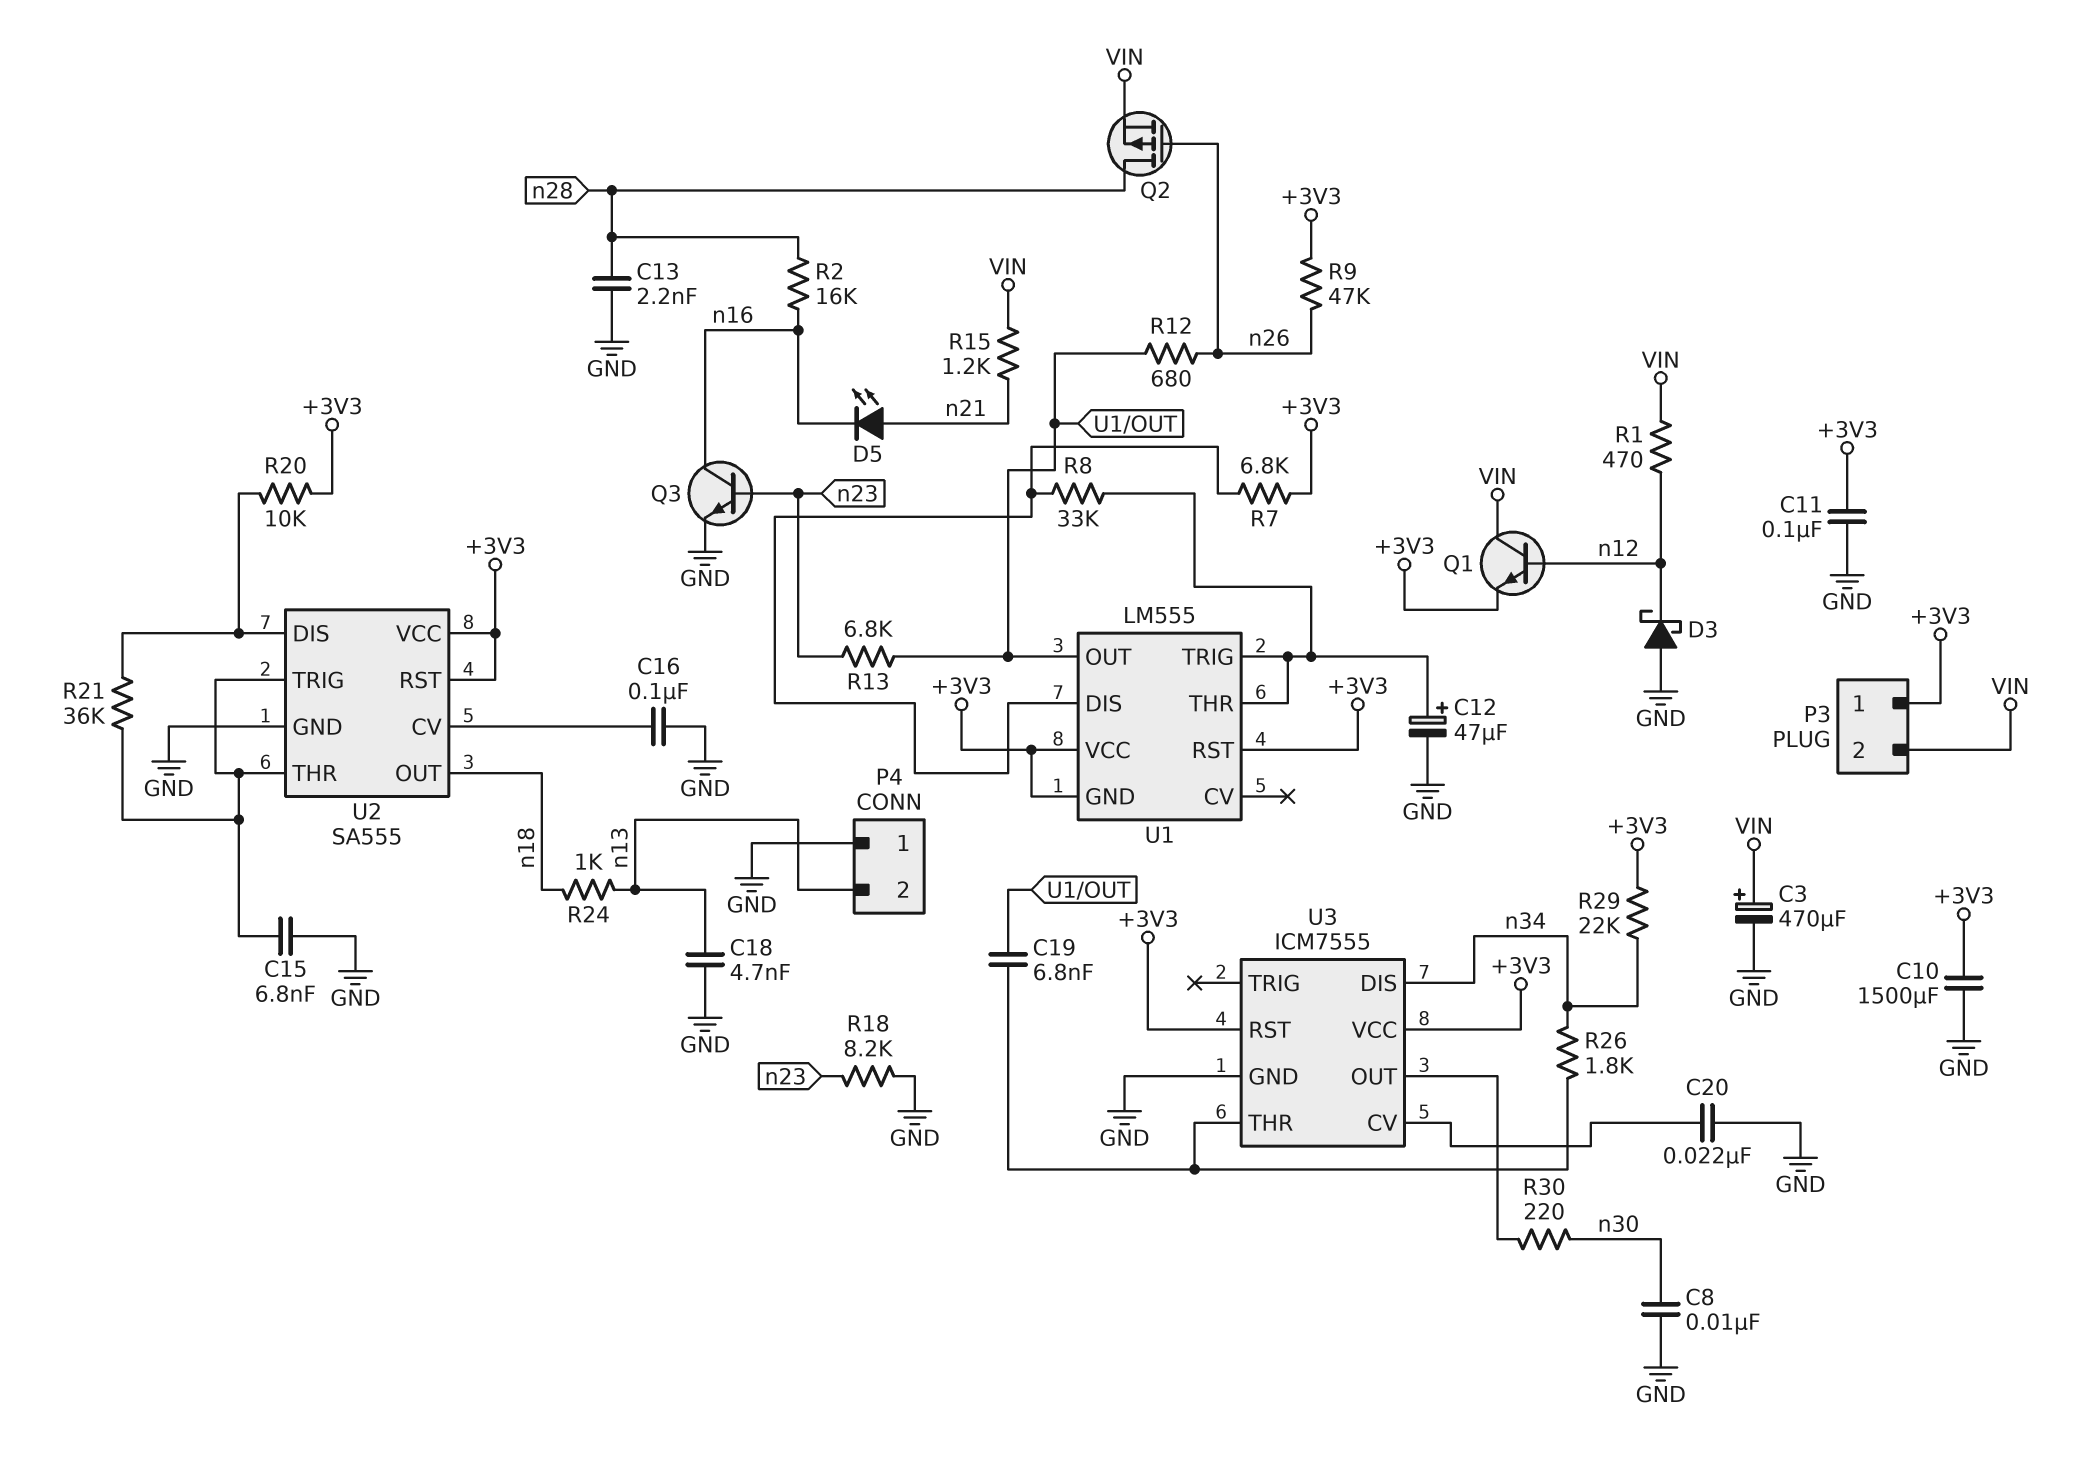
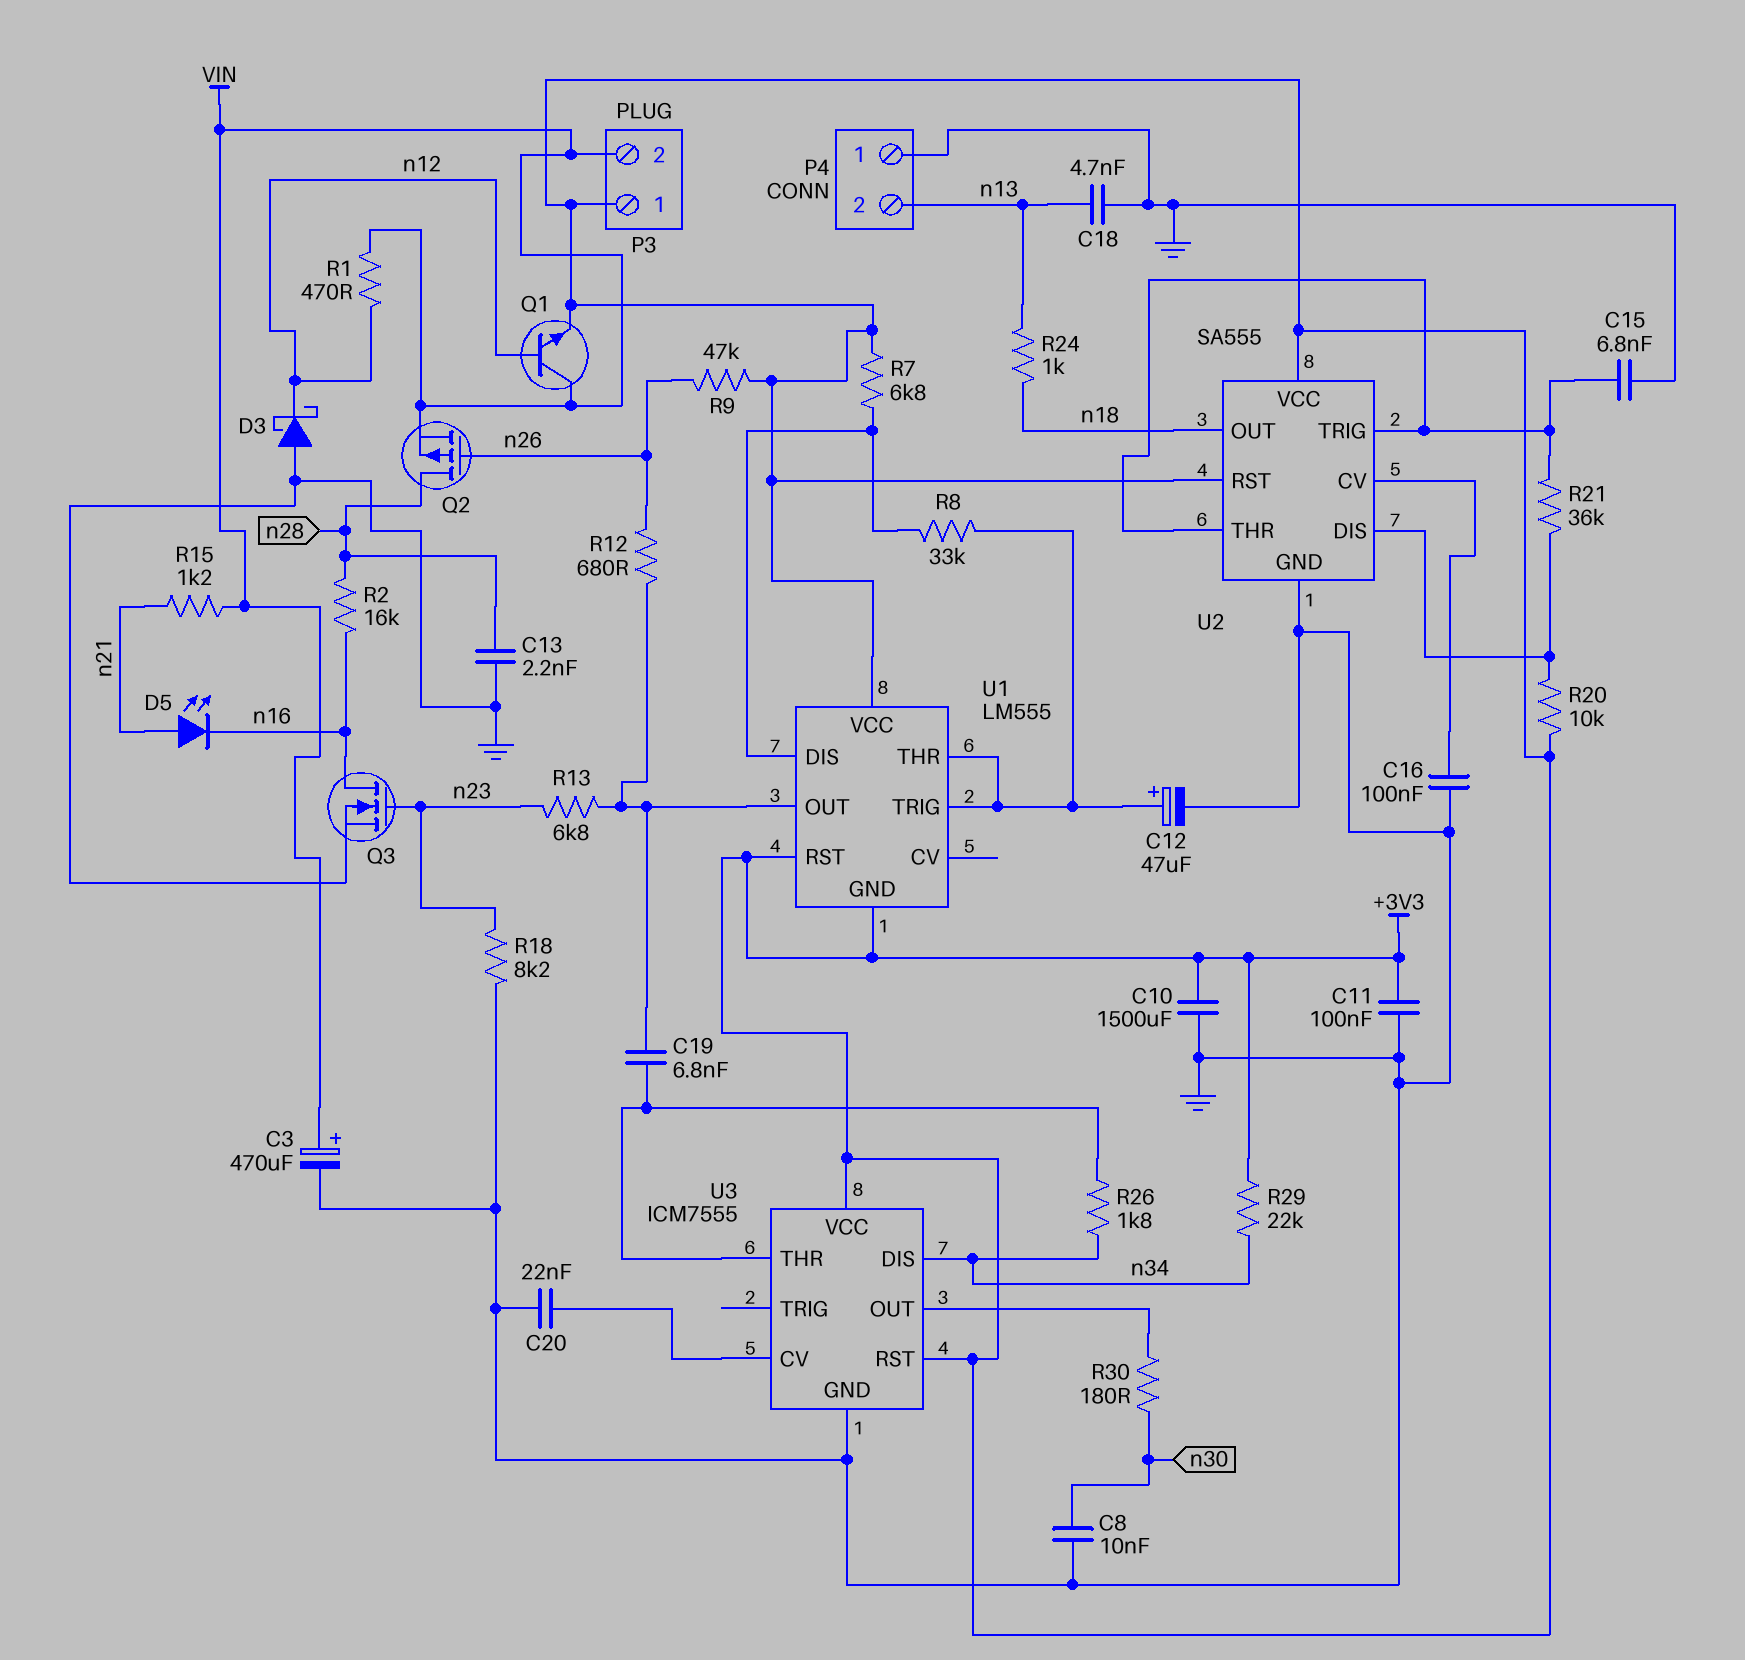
Q3: NPN (B n23, C n16, E GND) -> NMOS (G n23, D n16, S GND)
R30: 220 (U3/OUT, n30) -> 180 (U3/OUT, n30)

